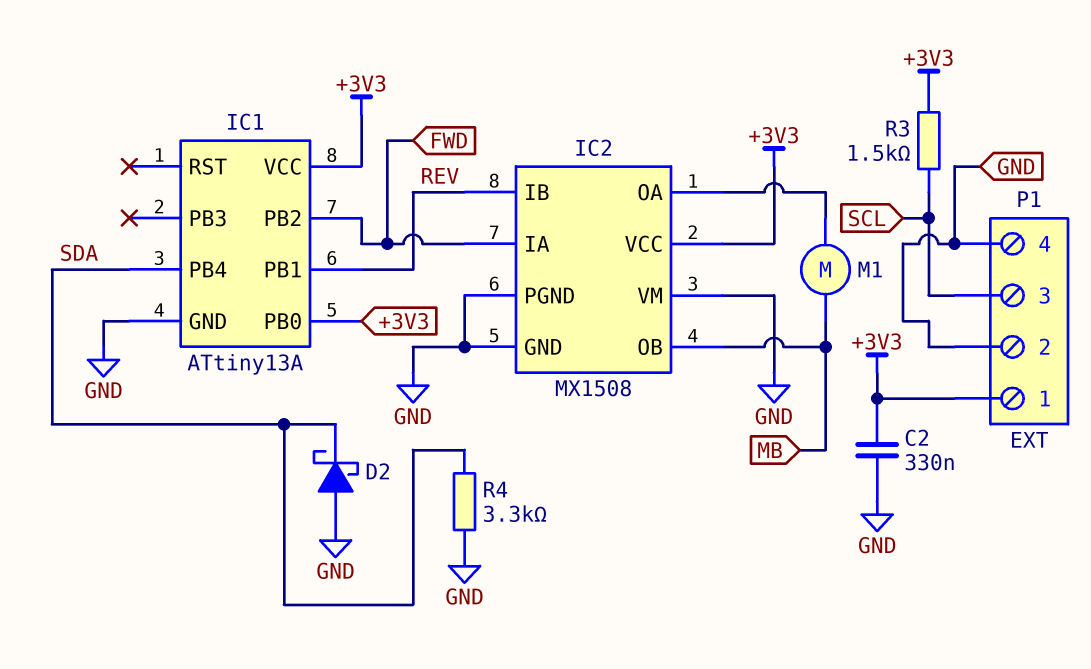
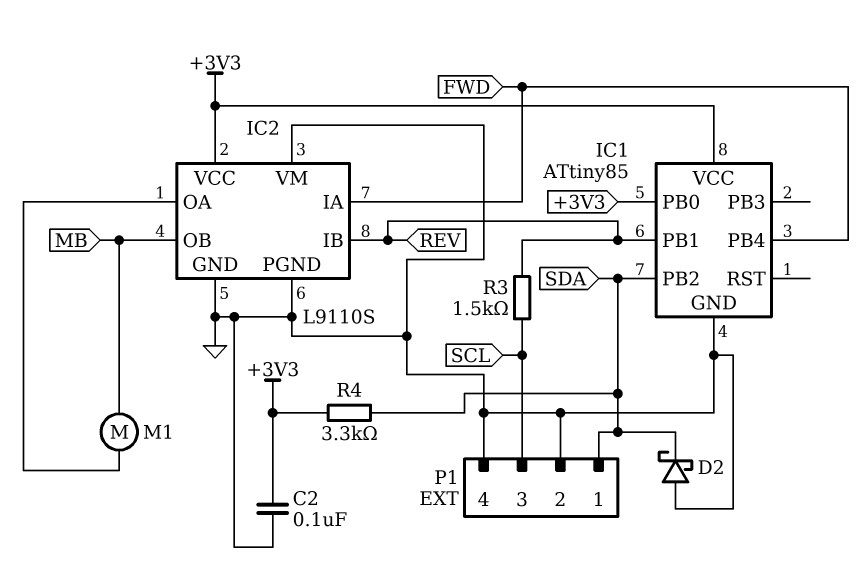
C2: 330nF (+3V3, GND) -> 100nF (+3V3, GND)
IC1: ATtiny13A -> ATtiny85
IC1 pin PB2: FWD -> SDA
IC1 pin PB4: SDA -> FWD
IC2: MX1508 -> L9110S
P1 pin 1: +3V3 -> SDA
R3: 1.5k (+3V3, SCL) -> 1.5k (REV, SCL)
R4: 3.3k (GND, SDA) -> 3.3k (+3V3, SDA)

